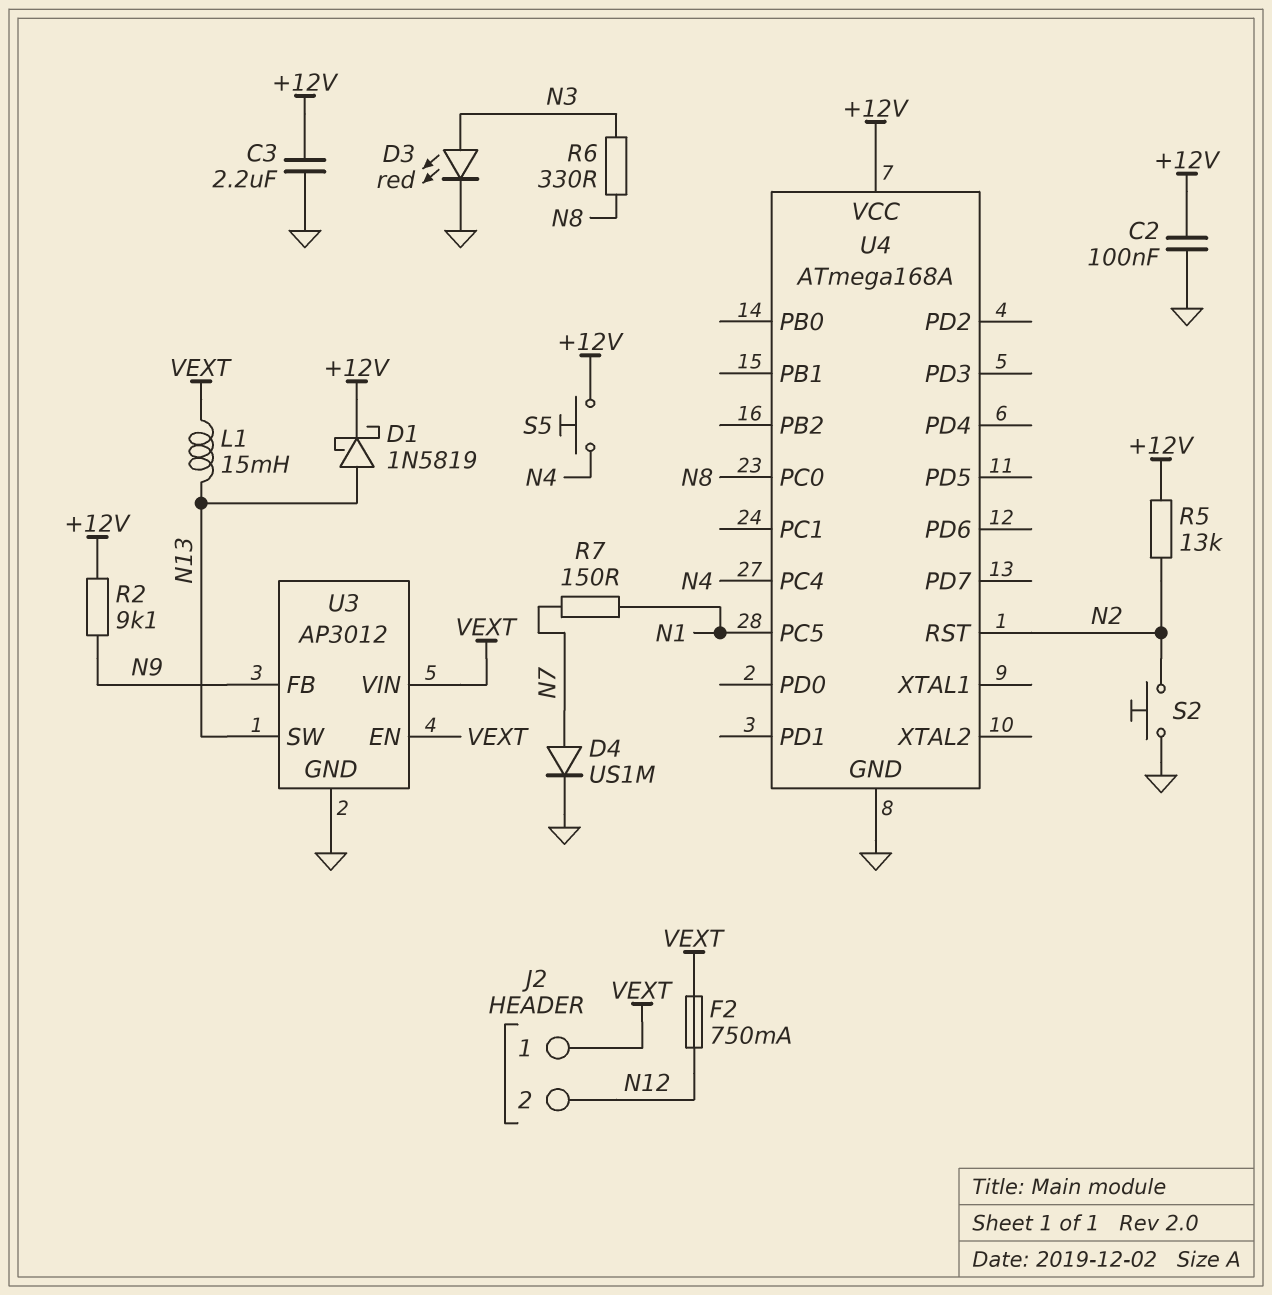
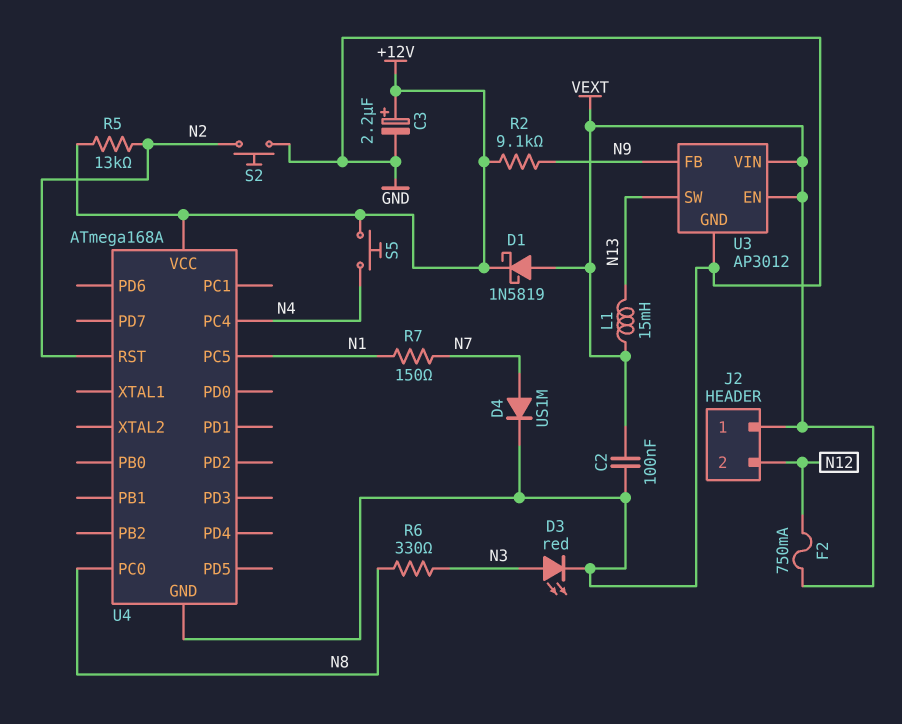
C2: 100nF (+12V, GND) -> 100nF (GND, VEXT)
C3: 2.2uF (+12V, GND) -> 2.2uF (plus +12V, minus GND)
D1: schottky 1N5819 (A N13, K +12V) -> schottky 1N5819 (A VEXT, K +12V)

